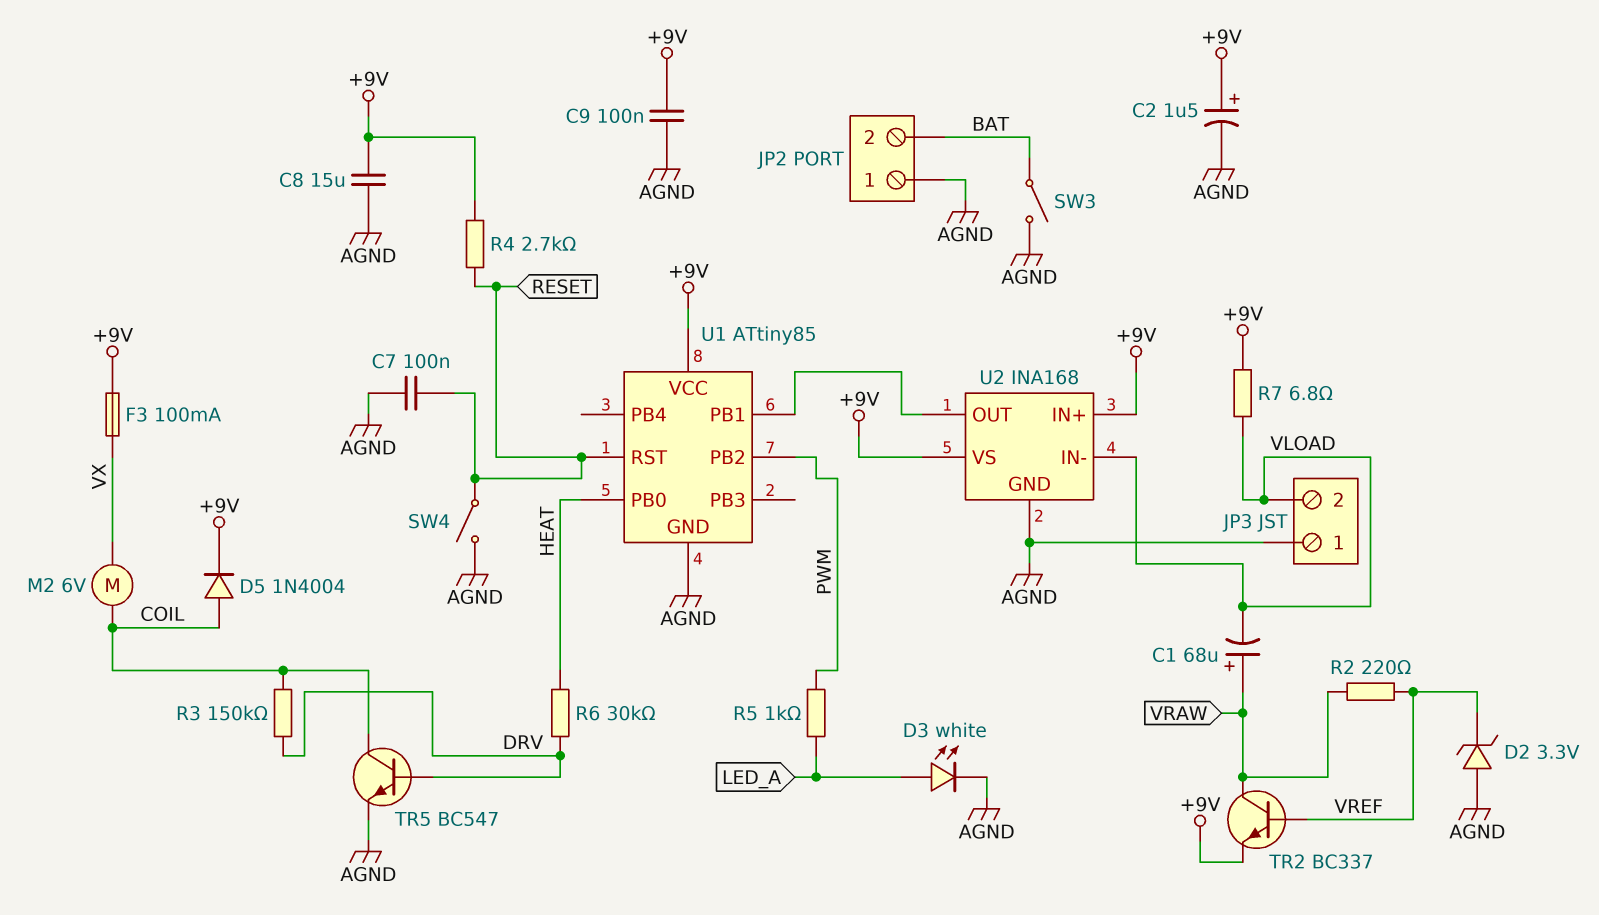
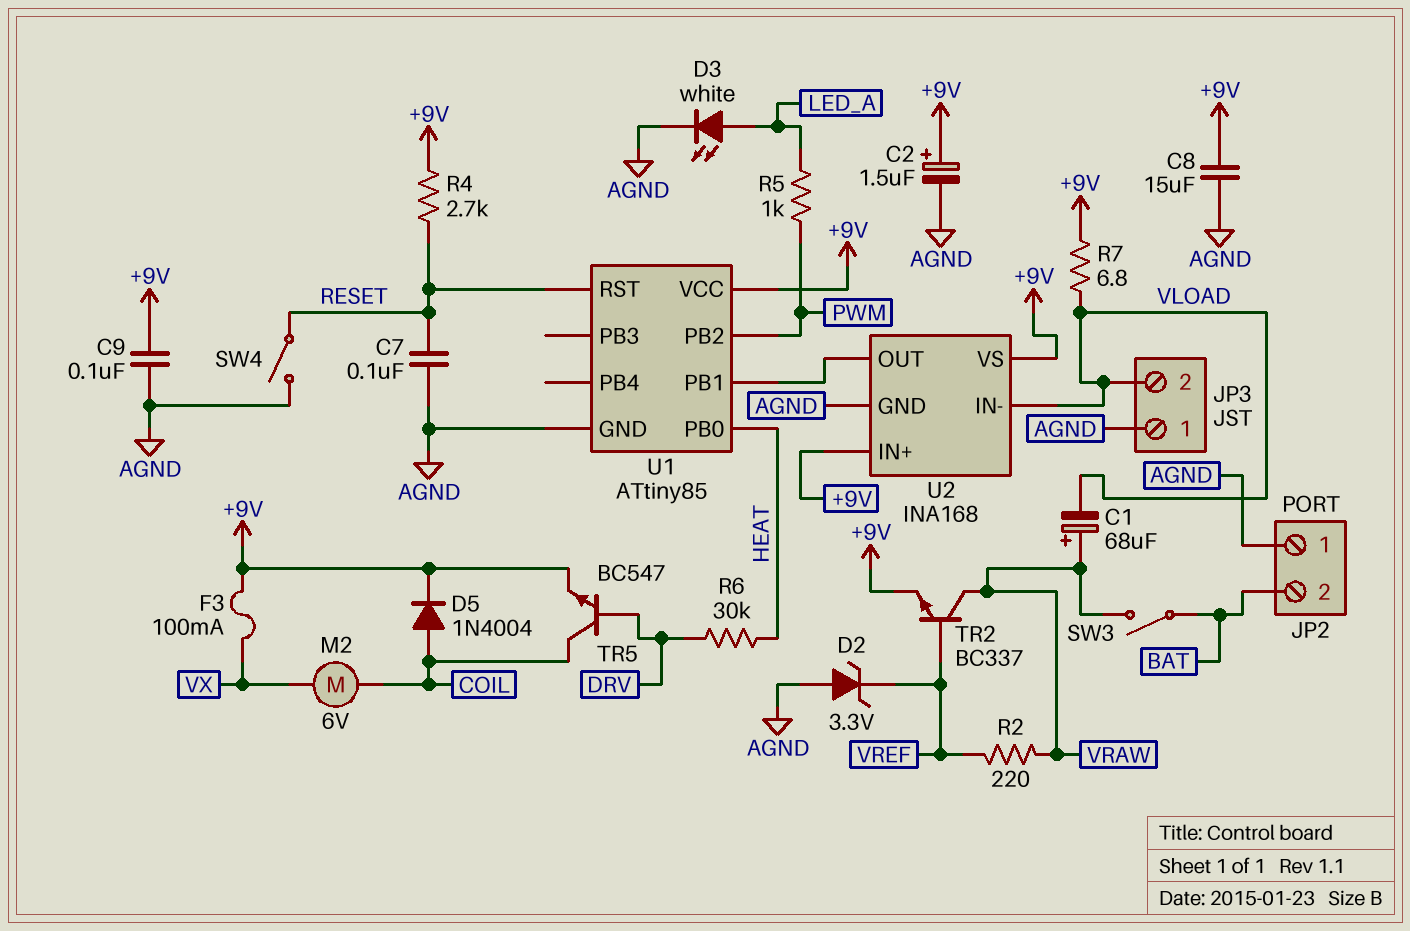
R3: 150k (COIL, DRV) -> none
SW3: switch (AGND, BAT) -> switch (BAT, VRAW)
TR5: NPN BC547 (B DRV, C COIL, E AGND) -> NPN BC547 (B DRV, C COIL, E +9V)

